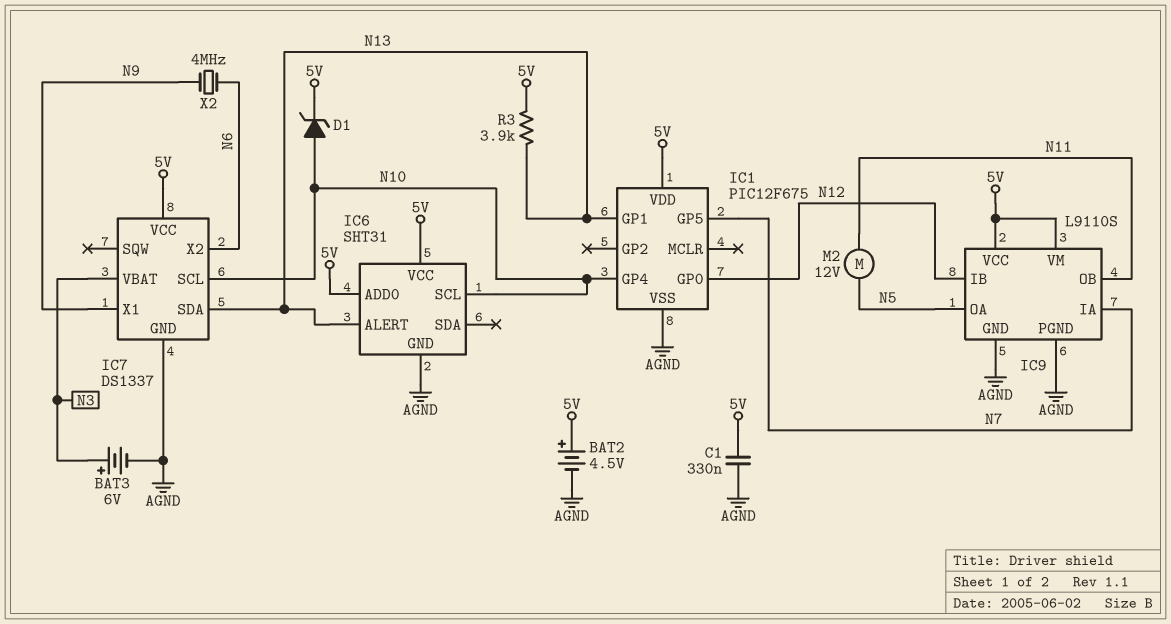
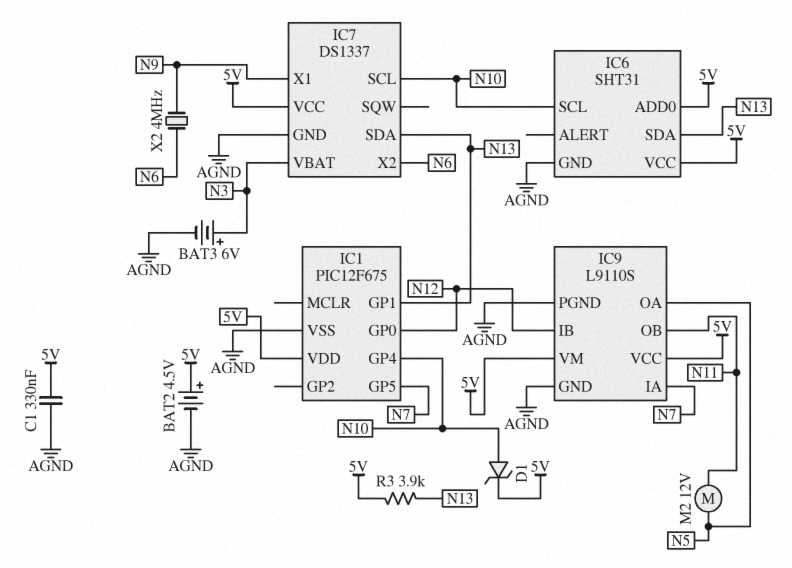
IC6 pin ALERT: N13 -> none
IC6 pin SDA: none -> N13

